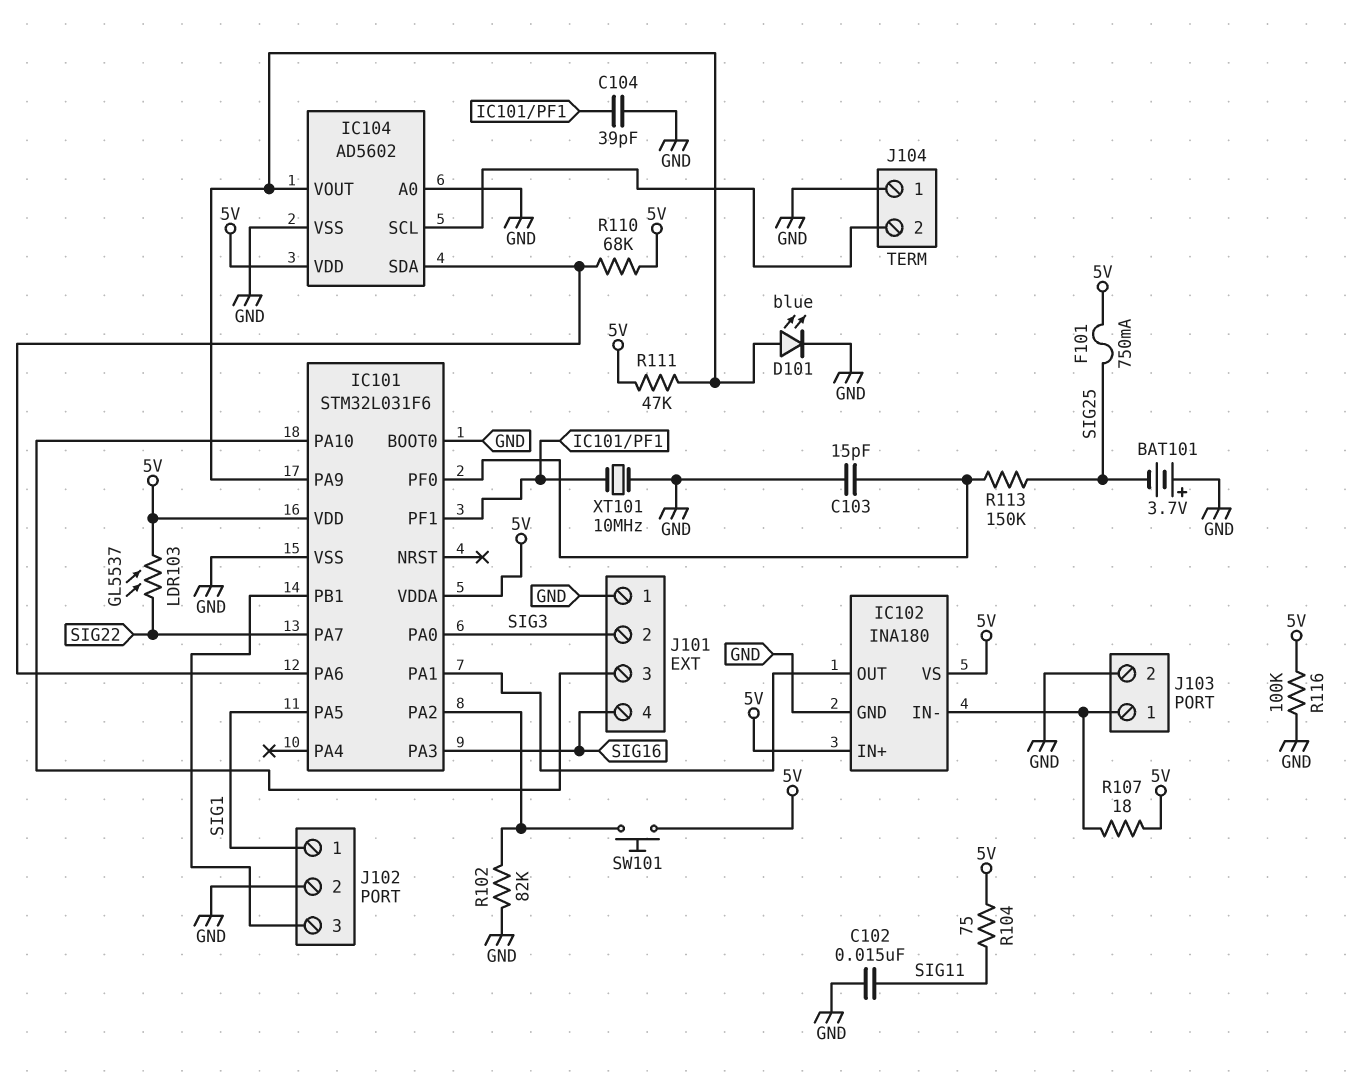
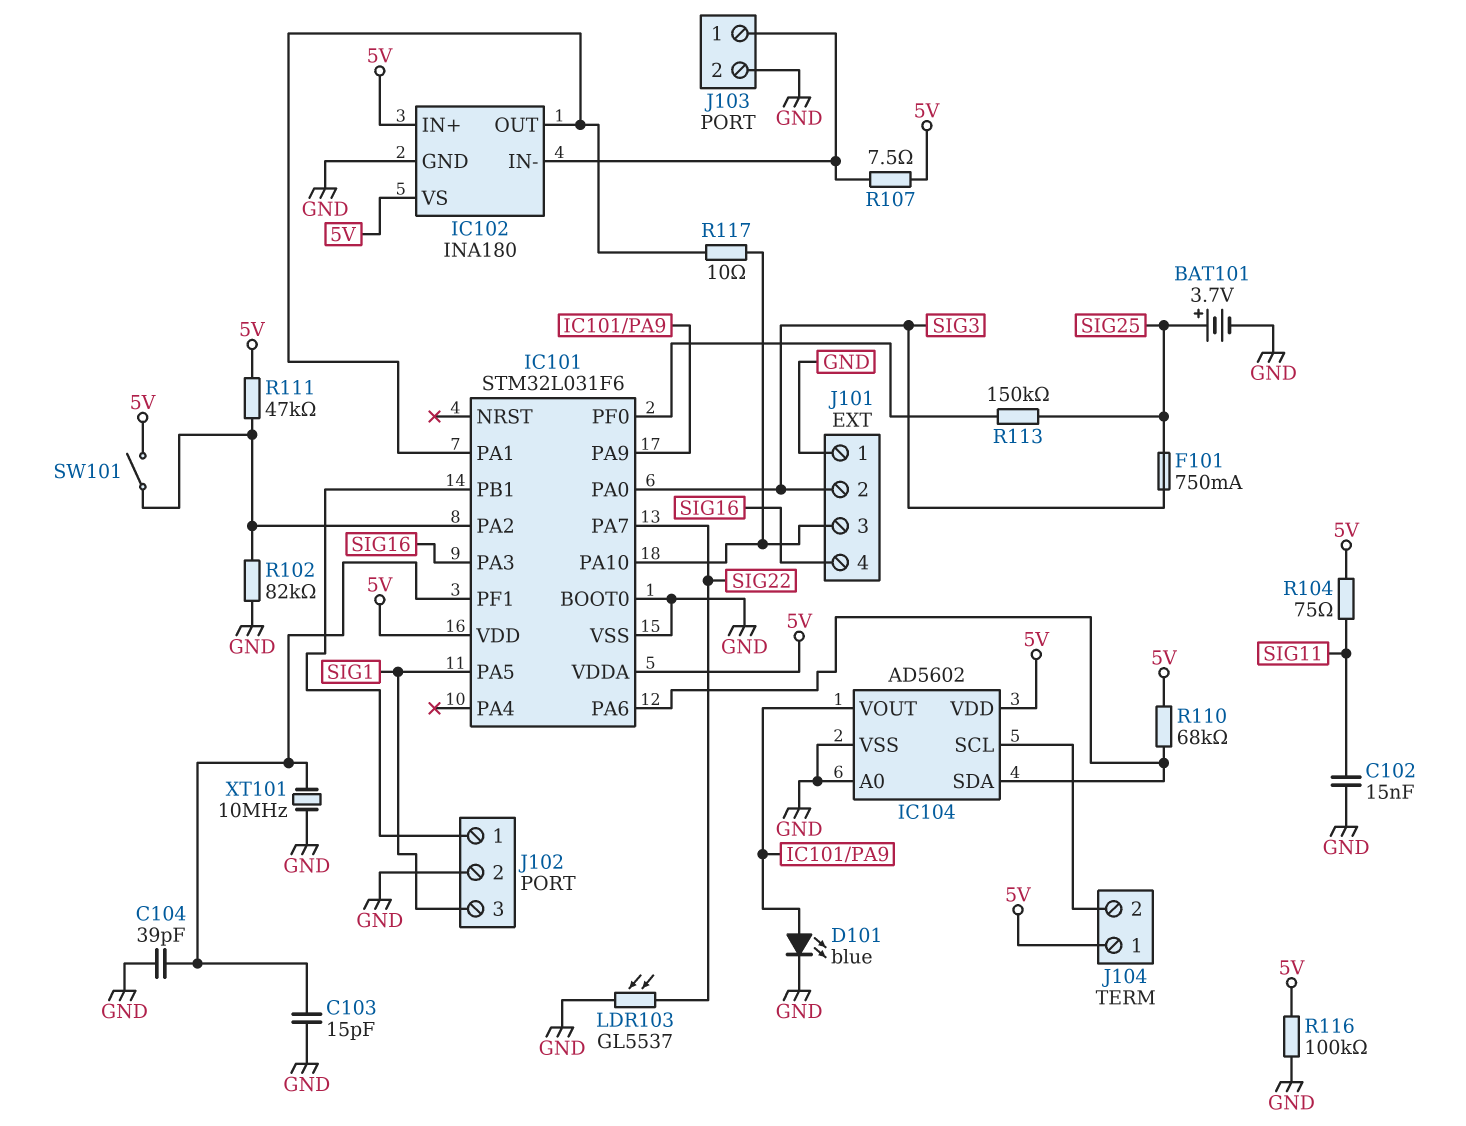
BAT101: 3.7V (plus GND, minus SIG25) -> 3.7V (plus SIG25, minus GND)
C103: 15pF (GND, IC101/PF0) -> 15pF (GND, IC101/PF1)
F101: 750mA (5V, SIG25) -> 750mA (SIG3, SIG25)
J102 pin 1: SIG1 -> IC101/PB1
J102 pin 3: IC101/PB1 -> SIG1
J104 pin 1: GND -> 5V
LDR103: GL5537 (5V, SIG22) -> GL5537 (GND, SIG22)
R107: 18 (5V, IC102/IN-) -> 7.5 (5V, IC102/IN-)
R111: 47k (5V, IC101/PA9) -> 47k (5V, IC101/PA2)
R117: none -> 10 (IC101/PA1, IC101/PA10)
SW101: button (5V, IC101/PA2) -> switch (5V, IC101/PA2)

